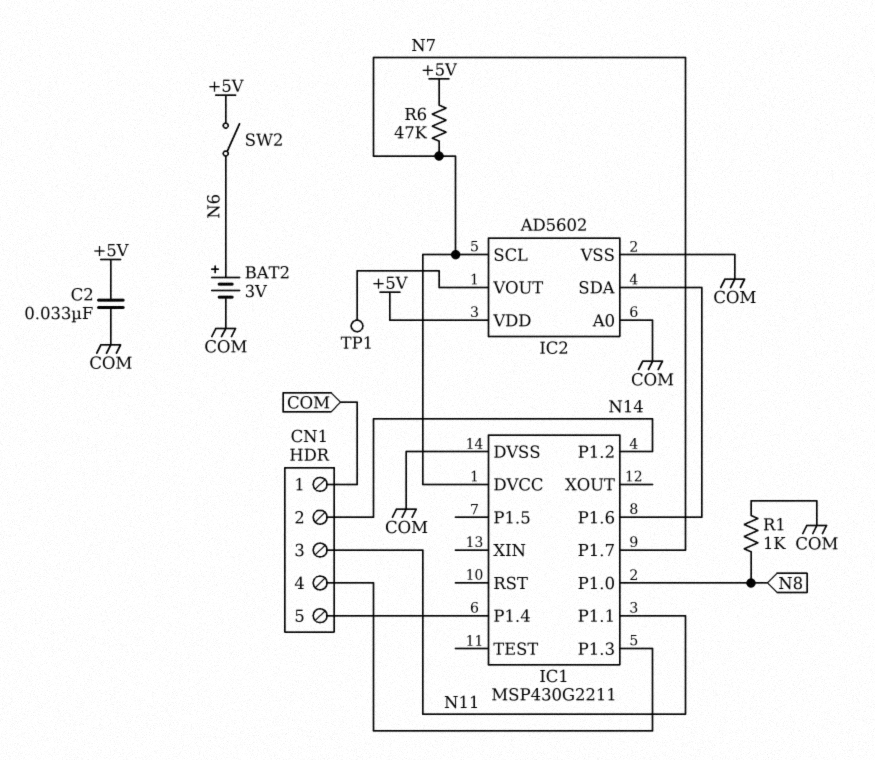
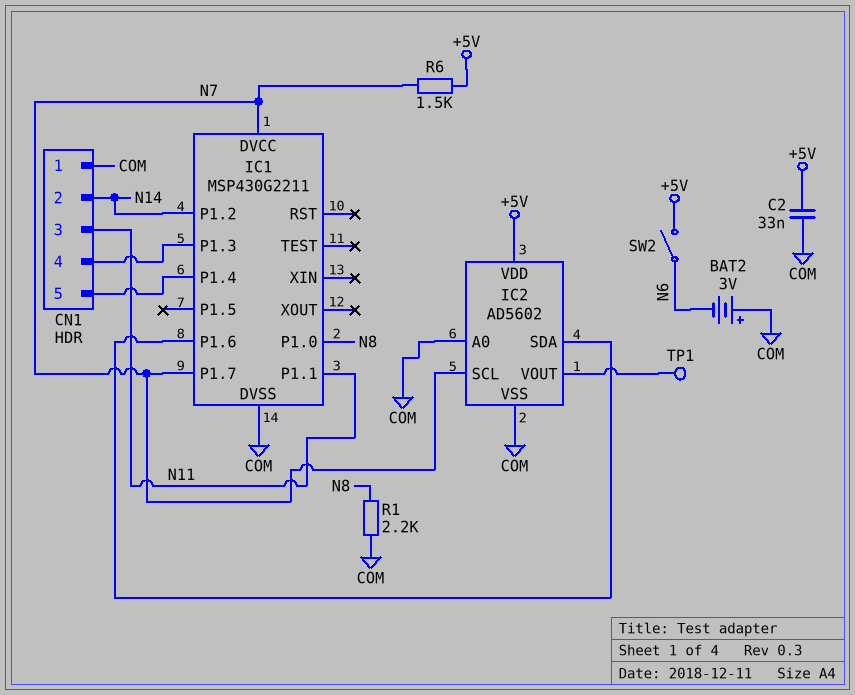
BAT2: 3V (plus N6, minus COM) -> 3V (plus COM, minus N6)
R1: 1k (COM, N8) -> 2.2k (COM, N8)
R6: 47k (+5V, N7) -> 1.5k (+5V, N7)

